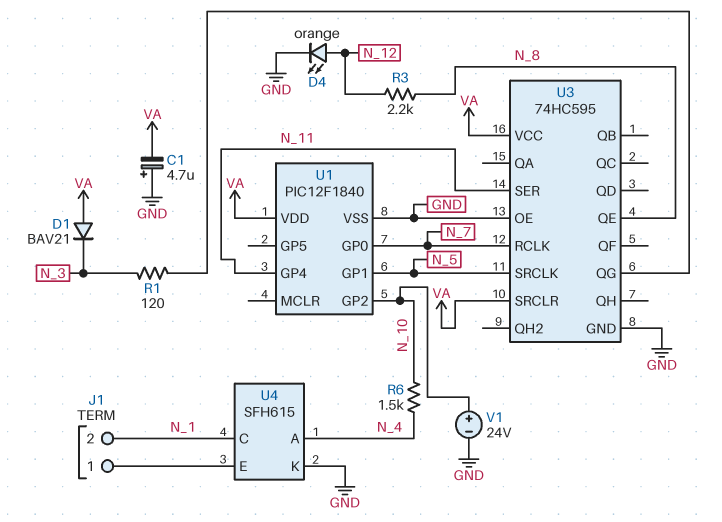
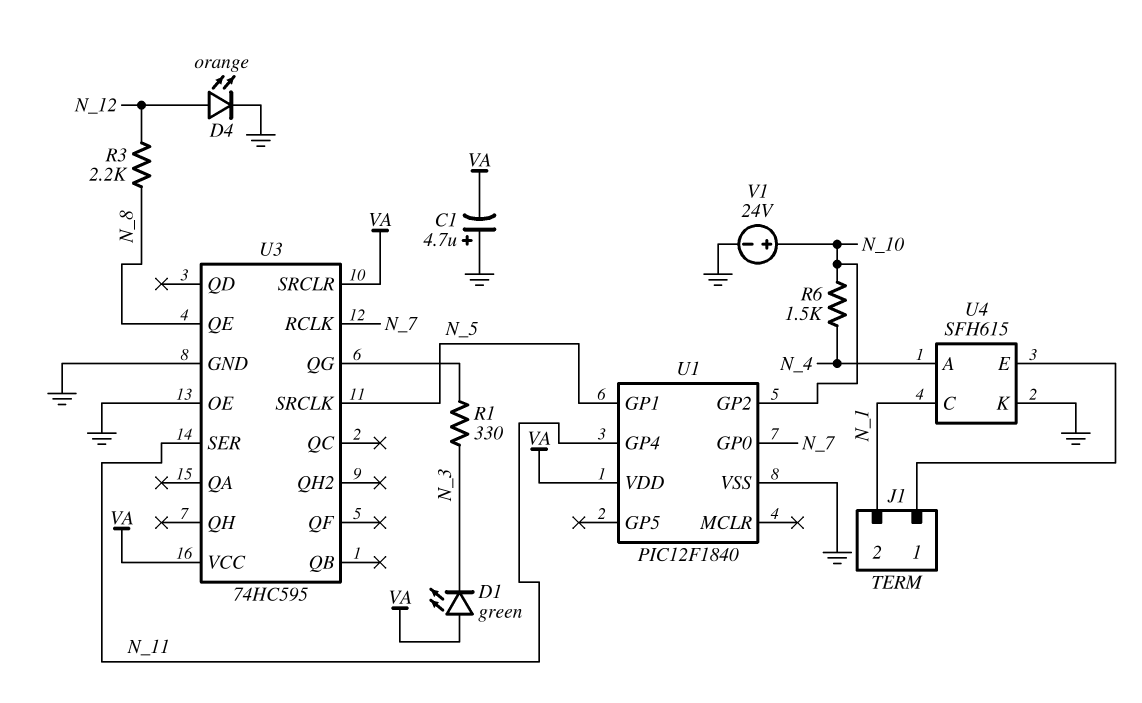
D1: diode BAV21 (A VA, K N_3) -> LED green (A VA, K N_3)
R1: 120 (N_3, U3/QG) -> 330 (N_3, U3/QG)

